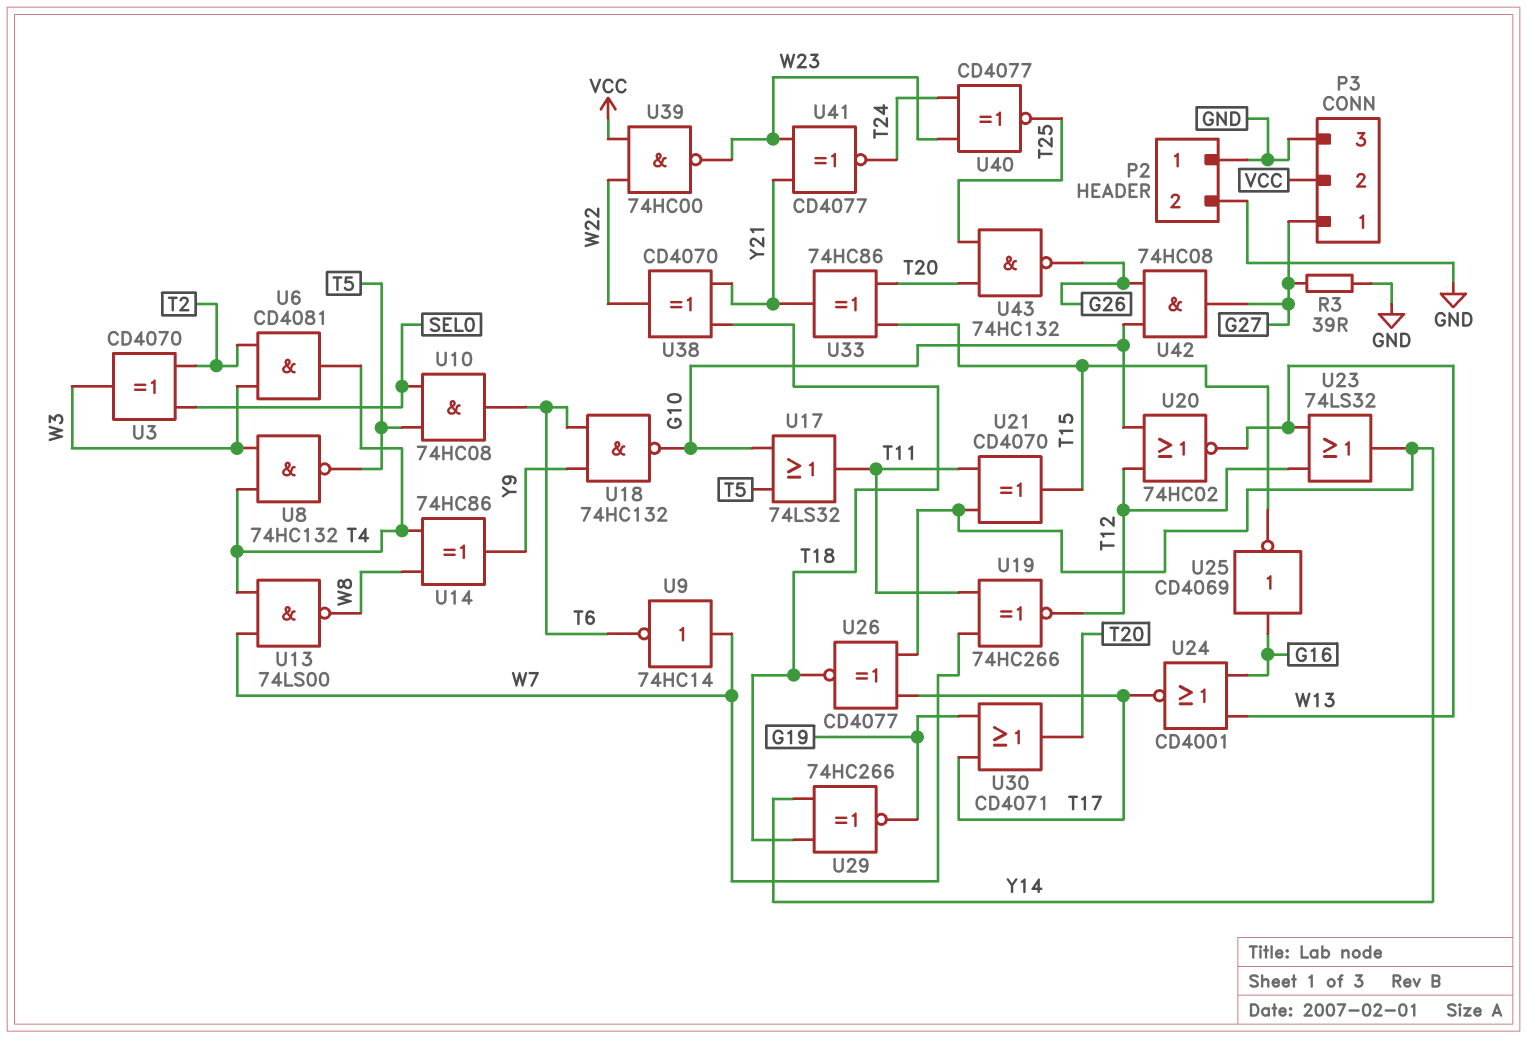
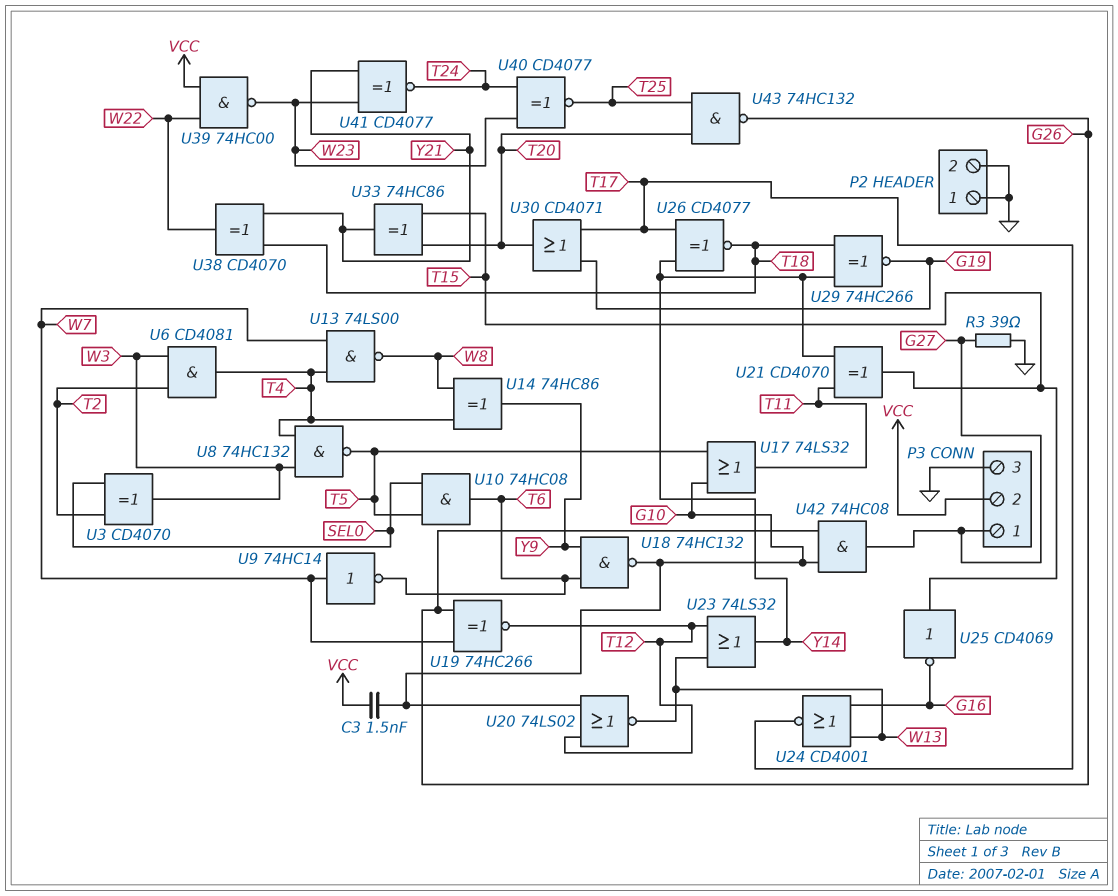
C3: none -> 1.5nF (G10, VCC)
U19: XNOR 74HC266 (in T11, in W7, out T12) -> XNOR 74HC266 (in G26, in W7, out T12)
U20: NOR 74HC02 (in G10, in T12, out W13) -> NOR 74LS02 (in G10, in T12, out W13)
U25: NOT CD4069 (in G16, out T15) -> NOT CD4069 (in T15, out G16)

